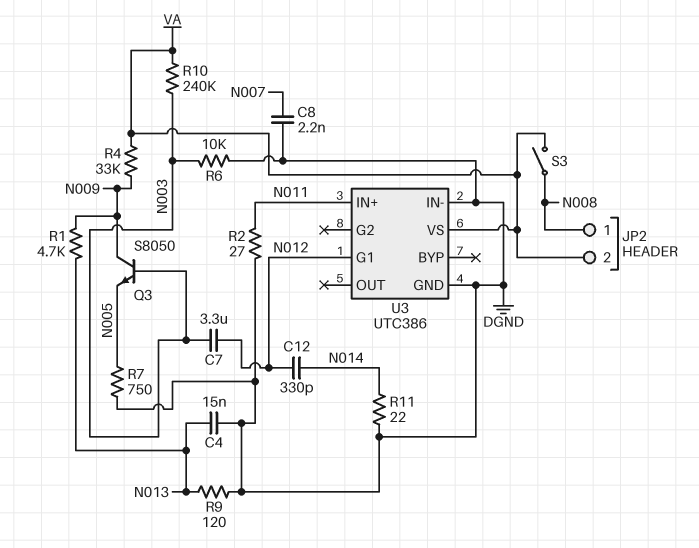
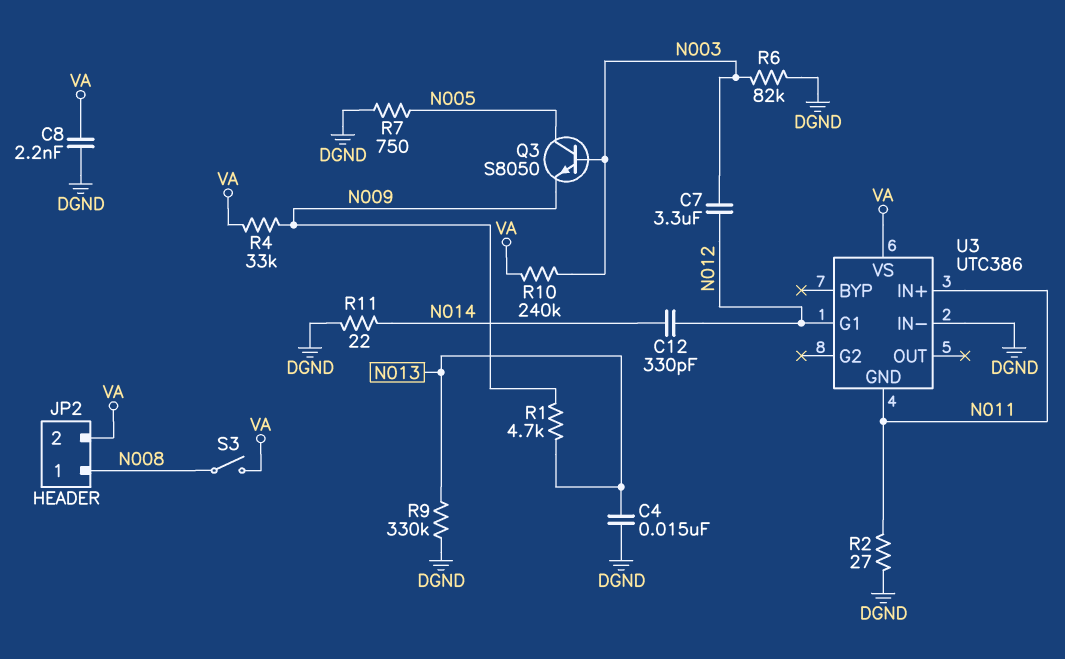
C8: 2.2nF (DGND, N007) -> 2.2nF (DGND, VA)
Q3: NPN S8050 (B N003, C N009, E N005) -> NPN S8050 (B N003, C N005, E N009)
R6: 10k (DGND, N003) -> 82k (DGND, N003)
R9: 120 (DGND, N013) -> 330k (DGND, N013)
U3 pin GND: DGND -> N011

